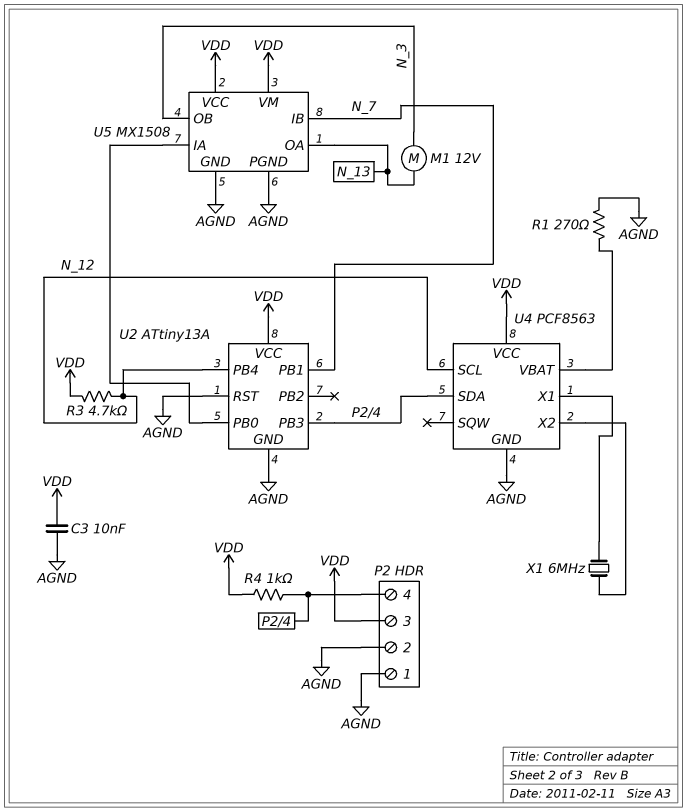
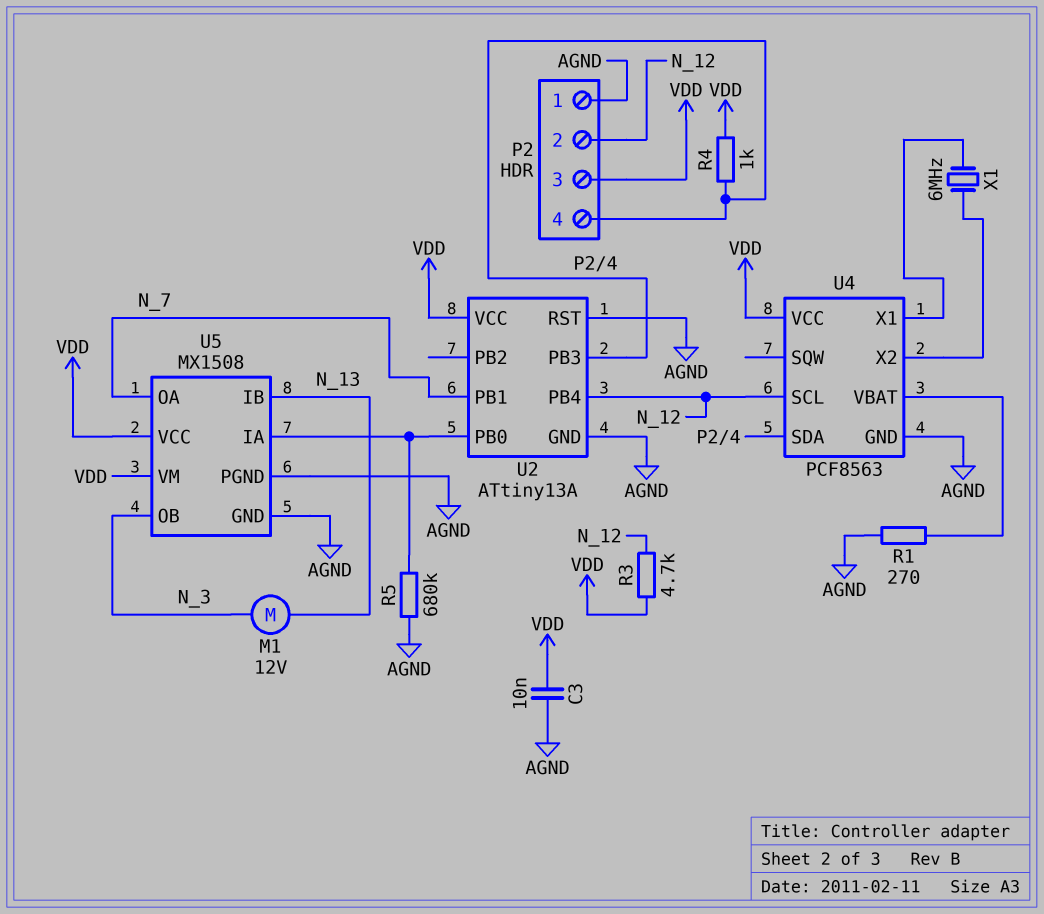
P2 pin 2: AGND -> N_12
R5: none -> 680k (AGND, U2/PB0)
U5 pin IB: N_7 -> N_13
U5 pin OA: N_13 -> N_7

